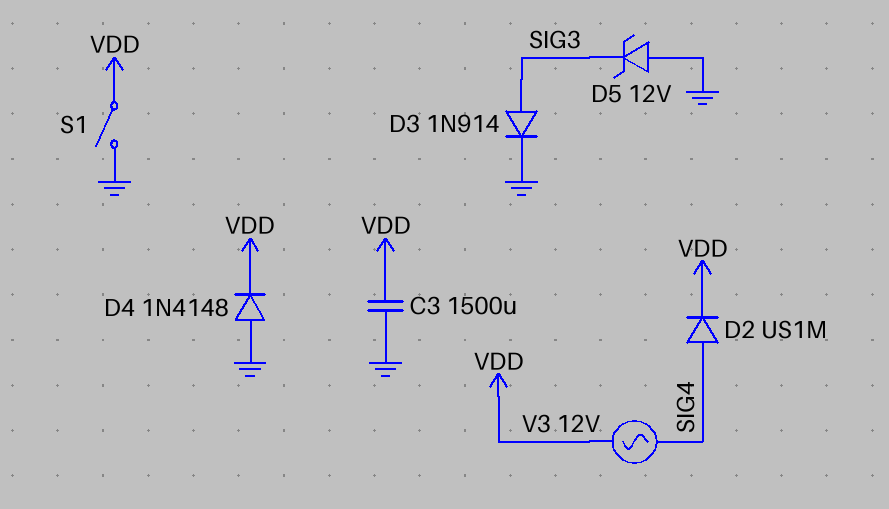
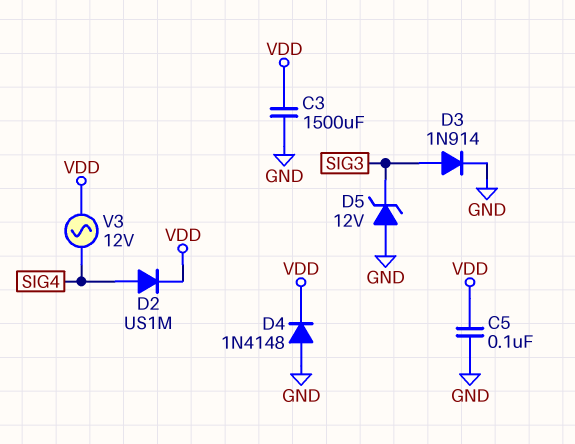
C5: none -> 100nF (GND, VDD)
S1: switch (GND, VDD) -> none

